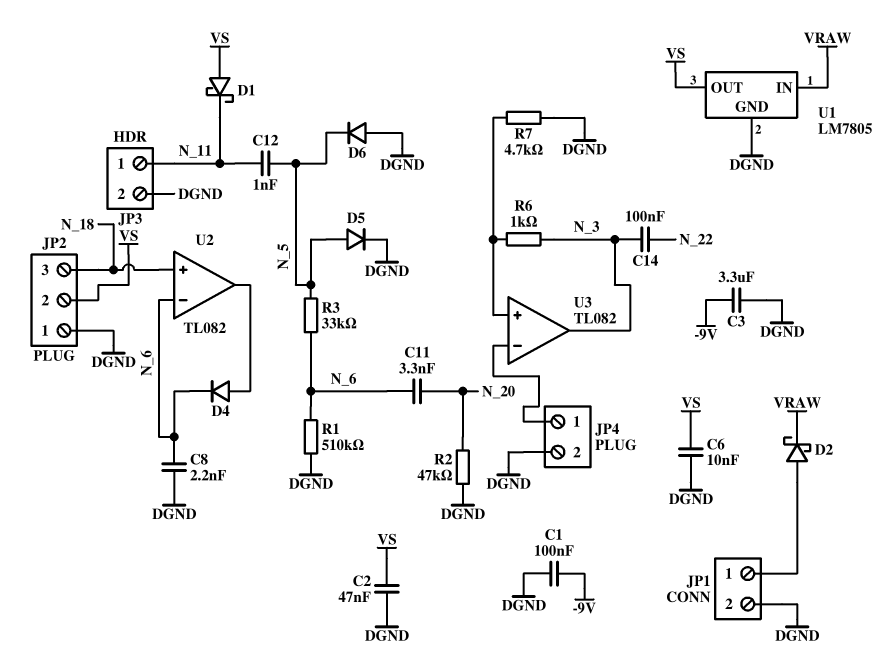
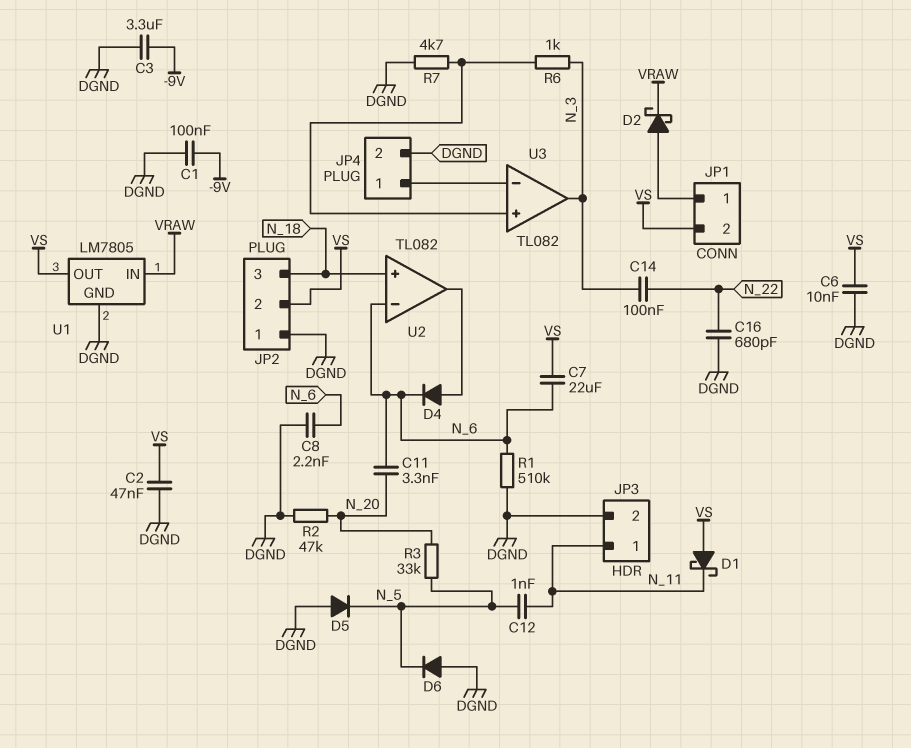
C7: none -> 22uF (N_6, VS)
C16: none -> 680pF (DGND, N_22)
D5: diode (A N_5, K DGND) -> diode (A DGND, K N_5)
JP1 pin 2: DGND -> VS
R3: 33k (N_5, N_6) -> 33k (N_5, N_20)

